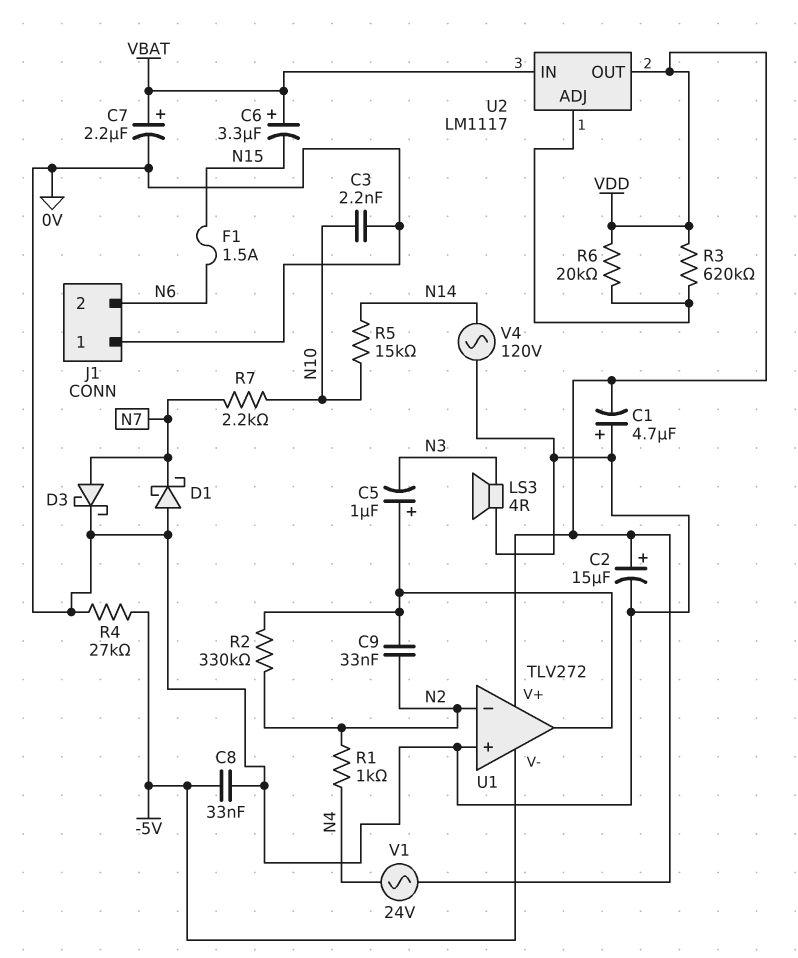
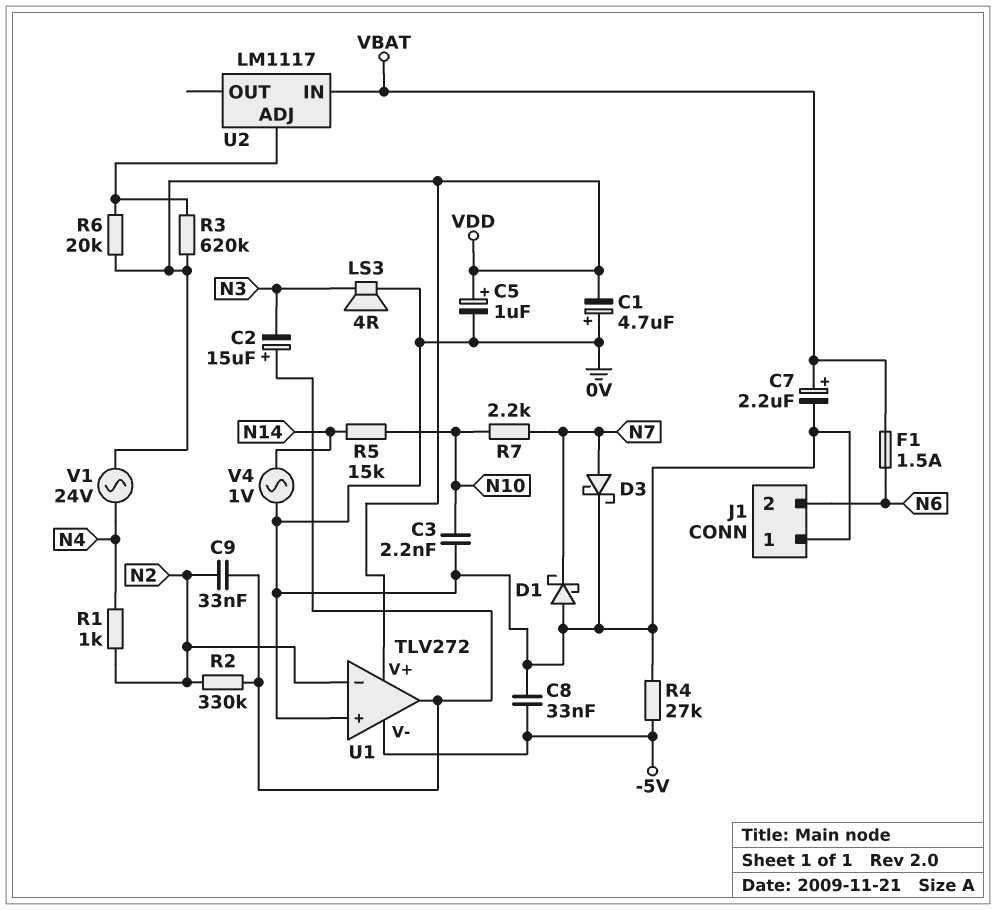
C2: 15uF (plus VDD, minus 0V) -> 15uF (plus U1/out, minus N3)
C5: 1uF (plus U1/out, minus N3) -> 1uF (plus VDD, minus 0V)
C6: 3.3uF (plus VBAT, minus N15) -> none
F1: 1.5A (N6, N15) -> 1.5A (N6, VBAT)
U2 pin OUT: VDD -> none
V4: AC 120V (0V, N14) -> AC 1V (0V, N14)

